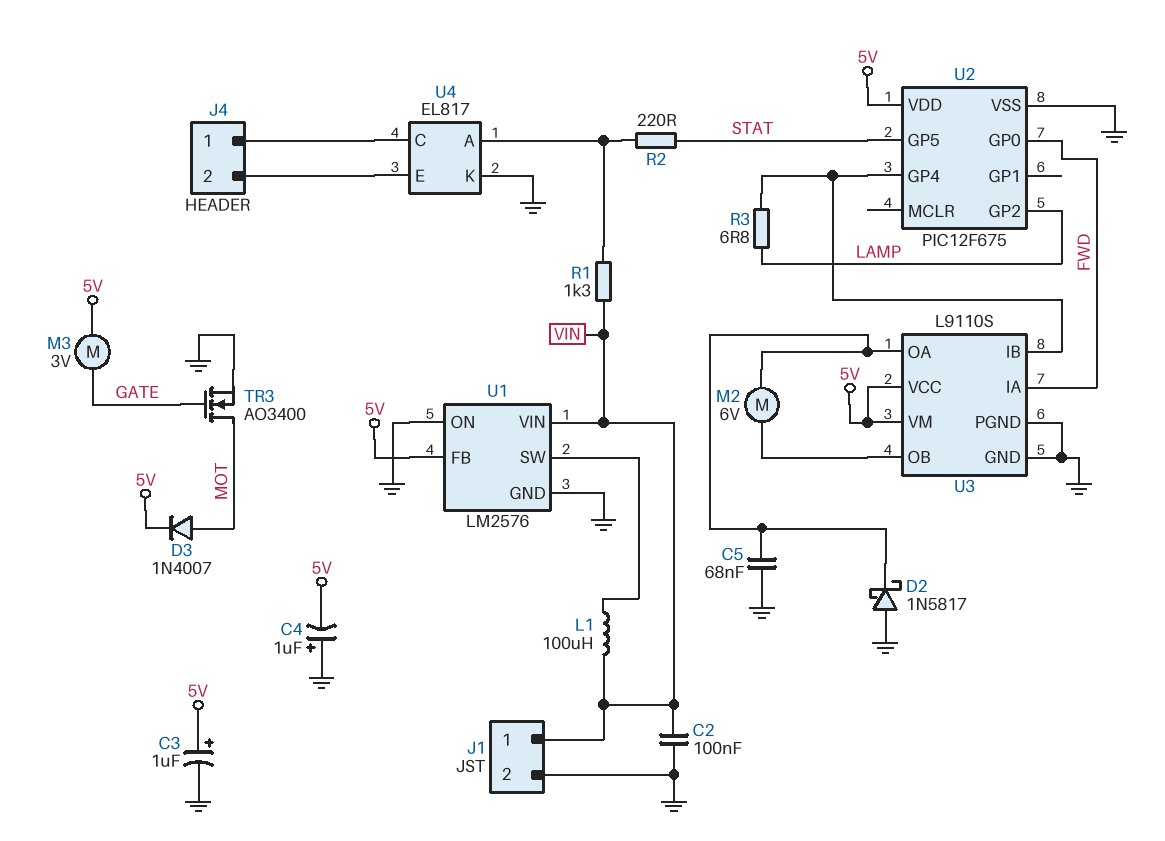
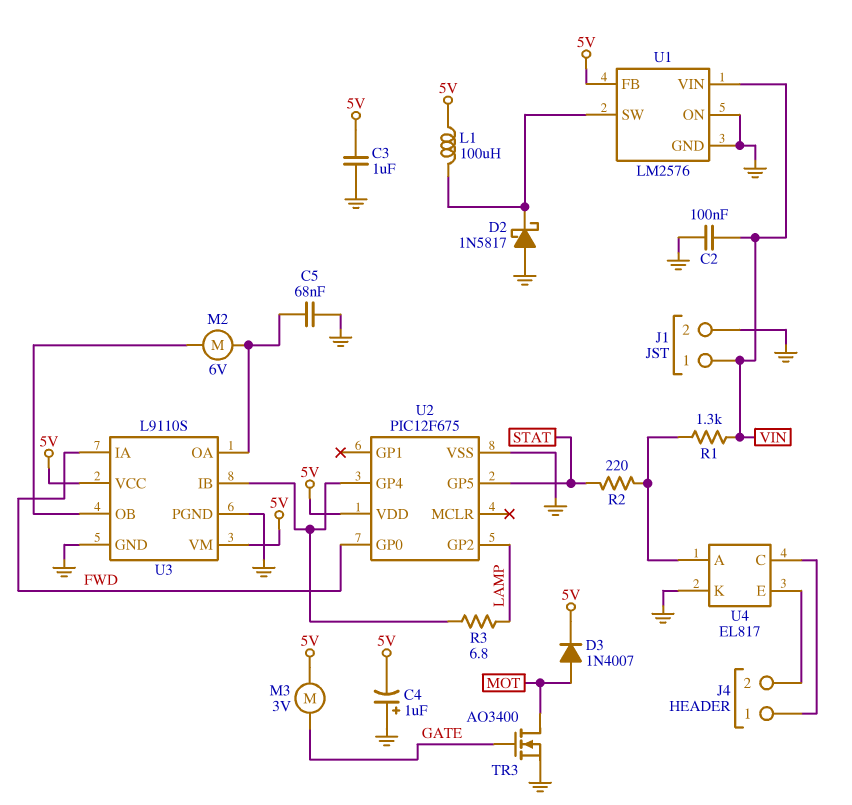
C3: 1uF (plus 5V, minus GND) -> 1uF (5V, GND)
D2: schottky 1N5817 (A GND, K U3/OA) -> schottky 1N5817 (A GND, K U1/SW)
L1: 100uH (U1/SW, VIN) -> 100uH (5V, U1/SW)

